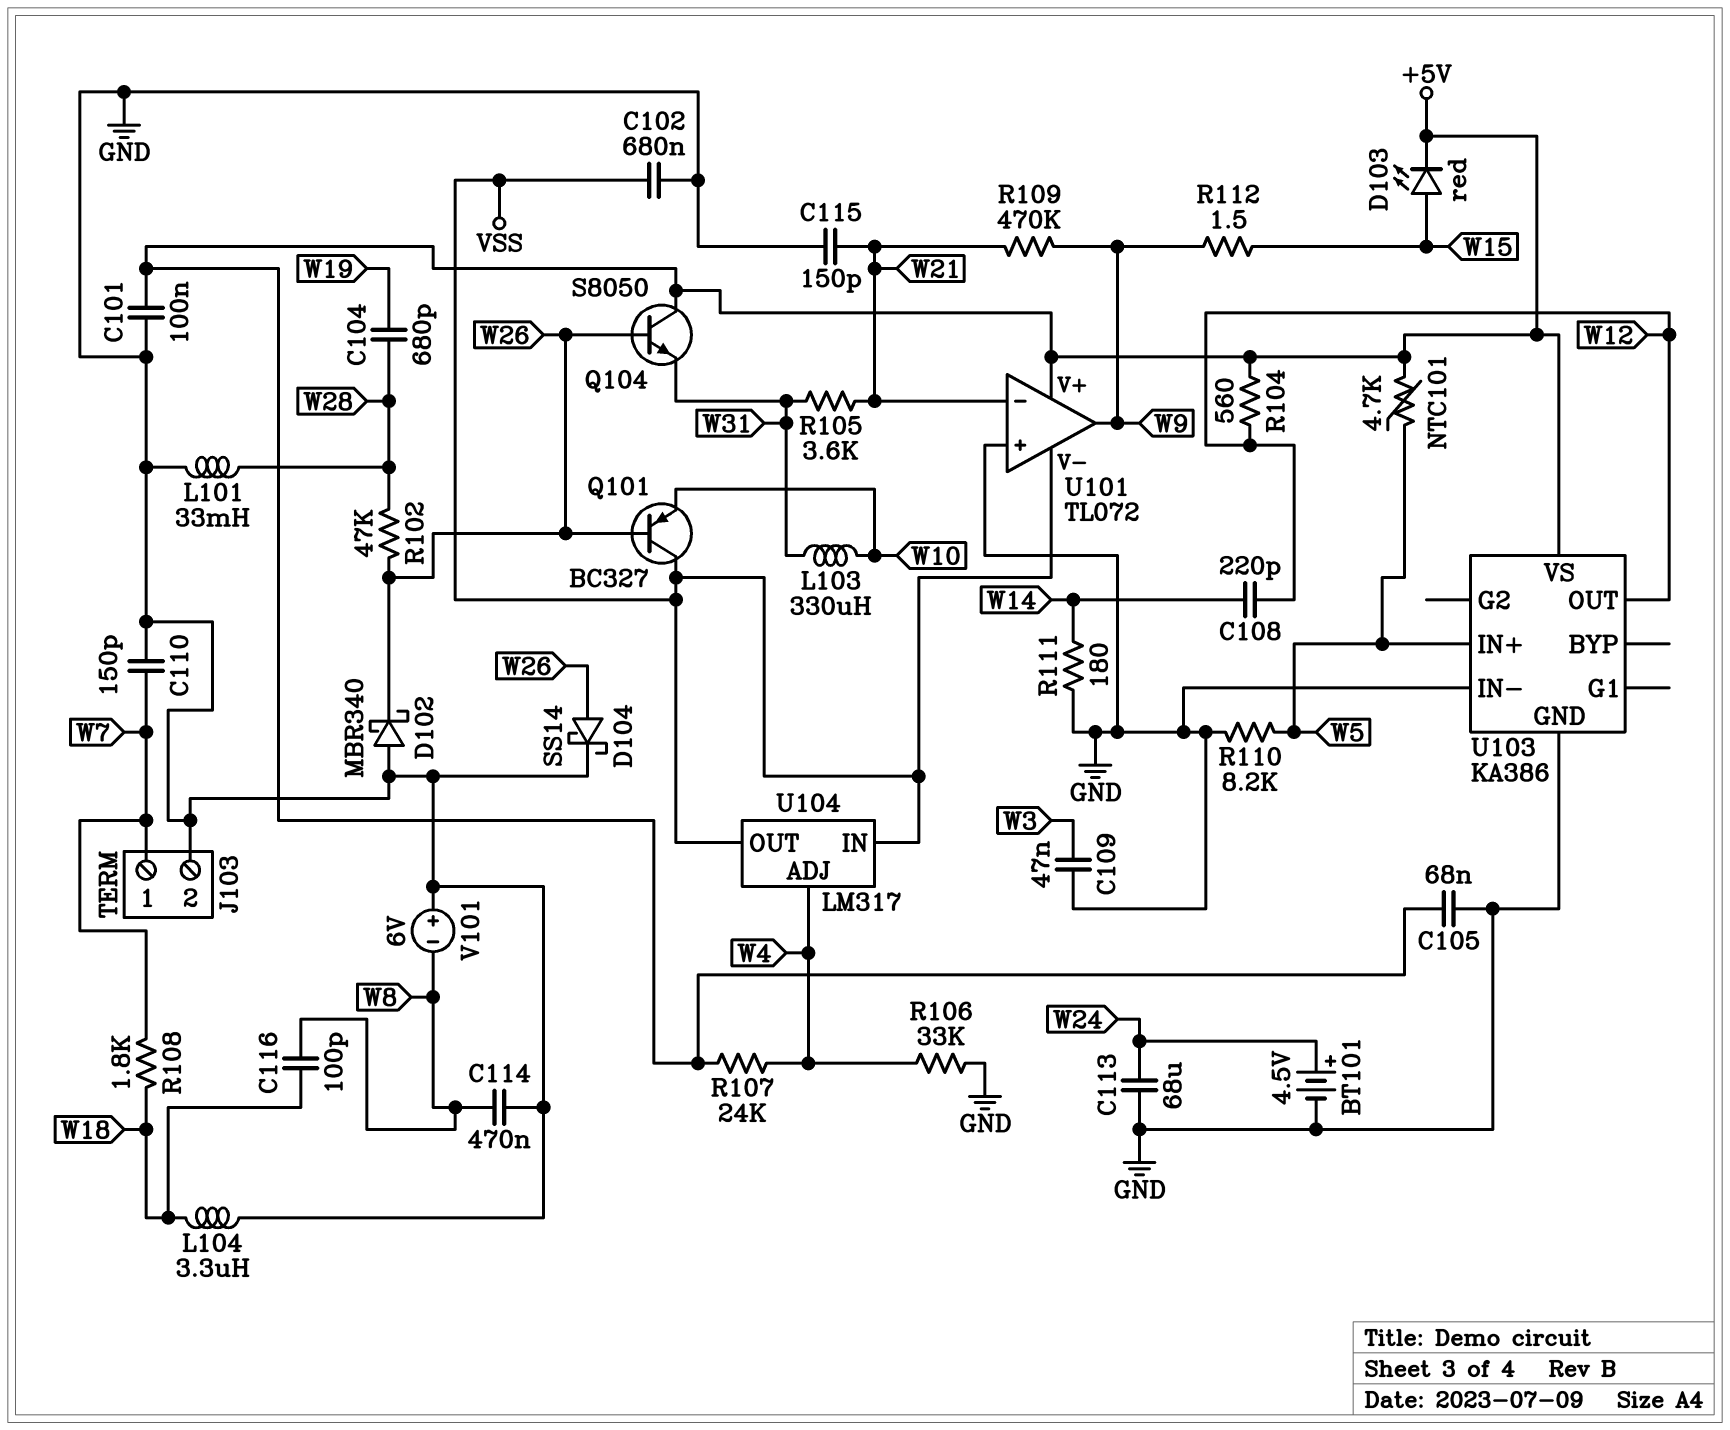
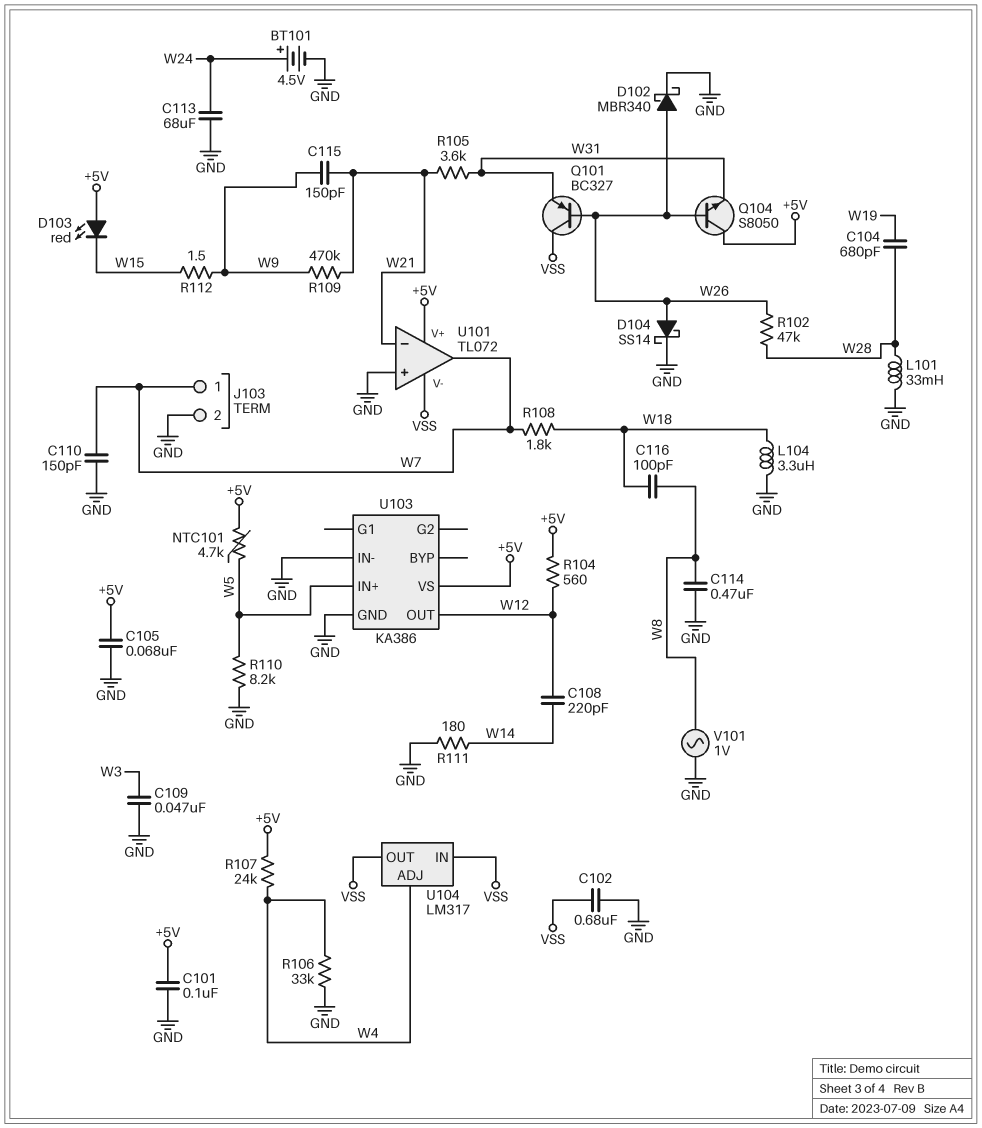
C115: 150pF (GND, W21) -> 150pF (W9, W21)
D102: schottky MBR340 (A GND, K W26) -> schottky MBR340 (A W26, K GND)
D103: LED red (A W15, K +5V) -> LED red (A +5V, K W15)
L103: 330uH (W10, W31) -> none
Q101: PNP BC327 (B W26, C VSS, E W10) -> PNP BC327 (B W26, C VSS, E W31)
U101 pin out: W9 -> W7
V101: 6V (plus GND, minus W8) -> AC 1V (GND, W8)

